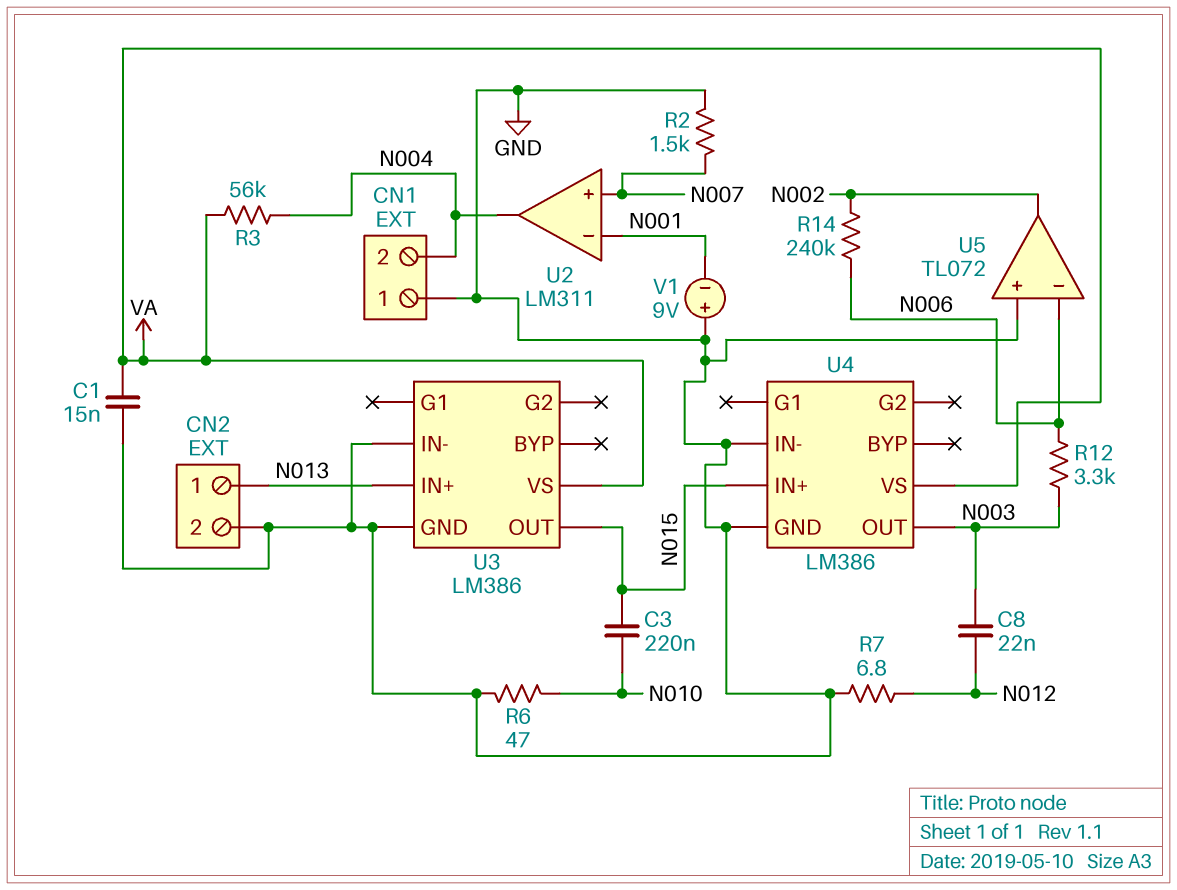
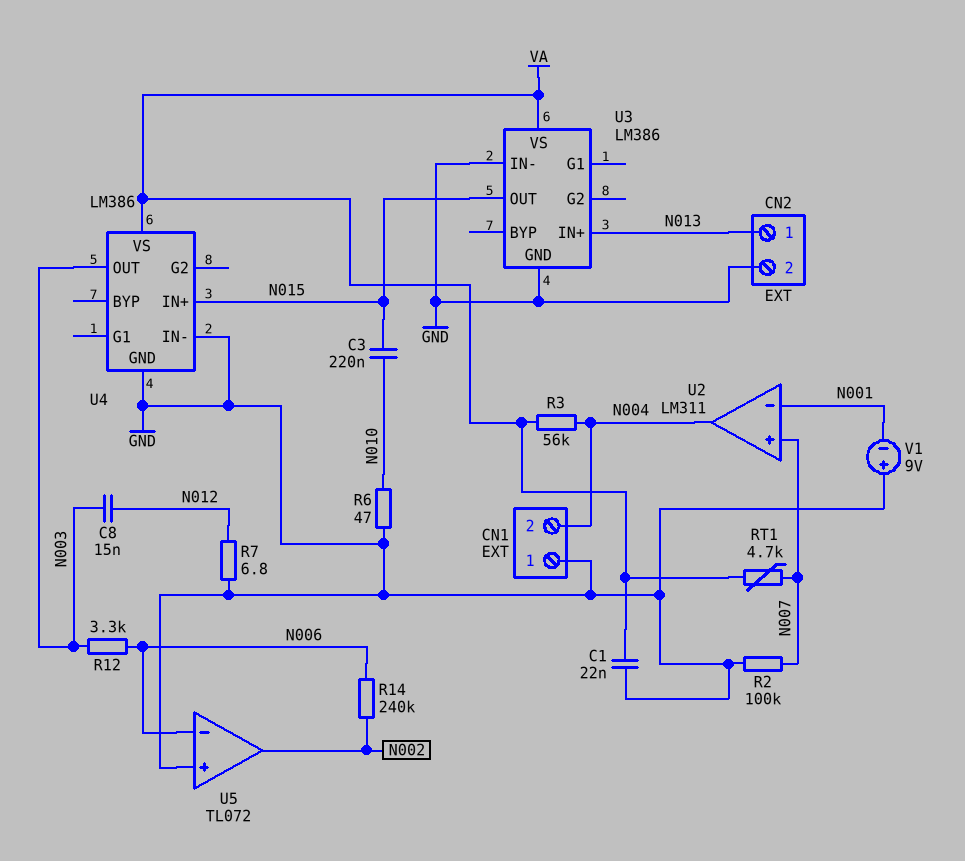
C1: 15nF (GND, VA) -> 22nF (GND, VA)
C8: 22nF (N003, N012) -> 15nF (N003, N012)
R2: 1.5k (GND, N007) -> 100k (GND, N007)
RT1: none -> 4.7k (N007, VA)

